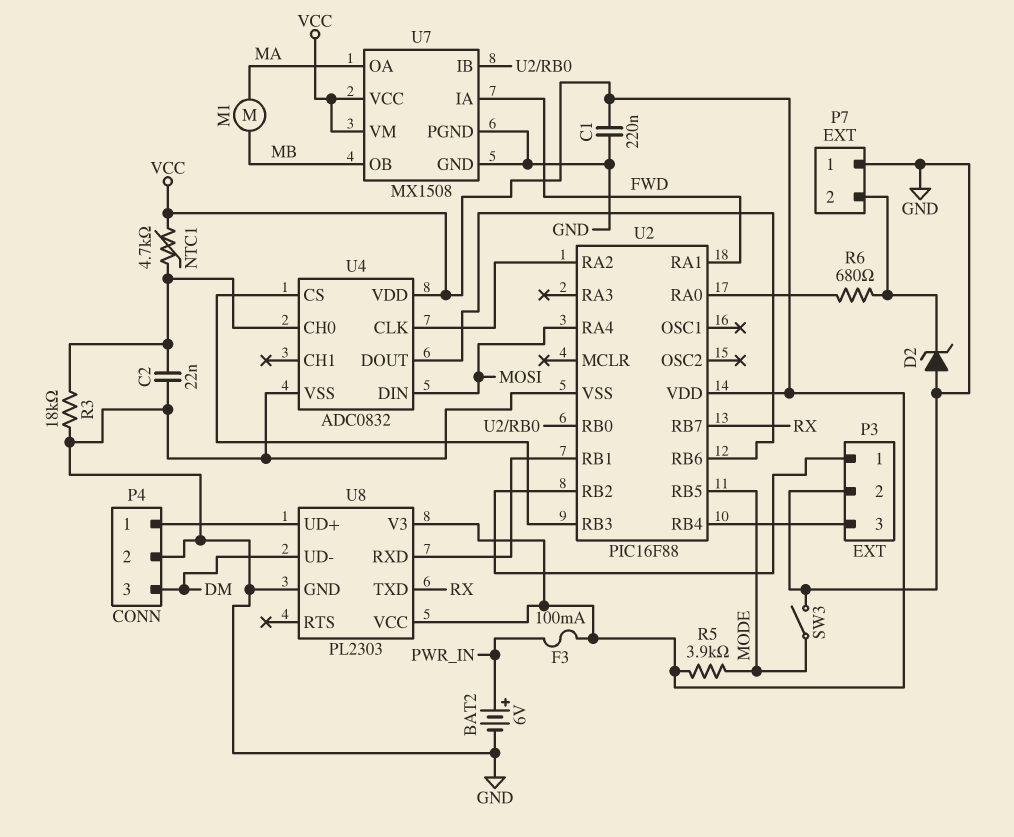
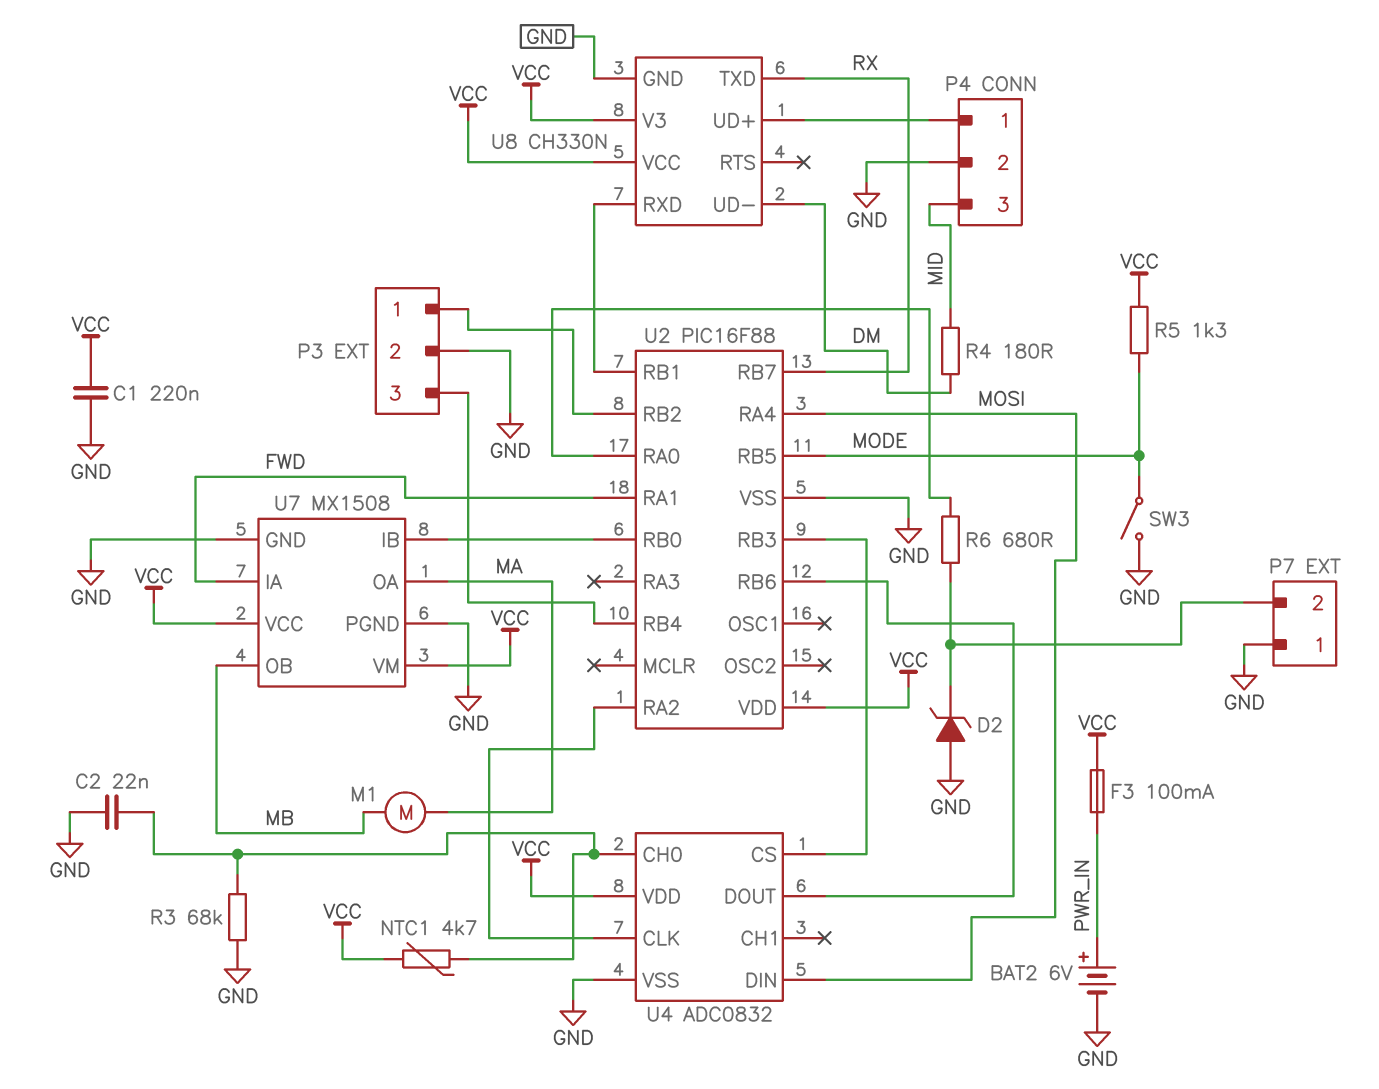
P4 pin 3: DM -> MID
R3: 18k (GND, U4/CH0) -> 68k (GND, U4/CH0)
R4: none -> 180 (DM, MID)
R5: 3.9k (MODE, VCC) -> 1.3k (MODE, VCC)
U8: PL2303 -> CH330N

